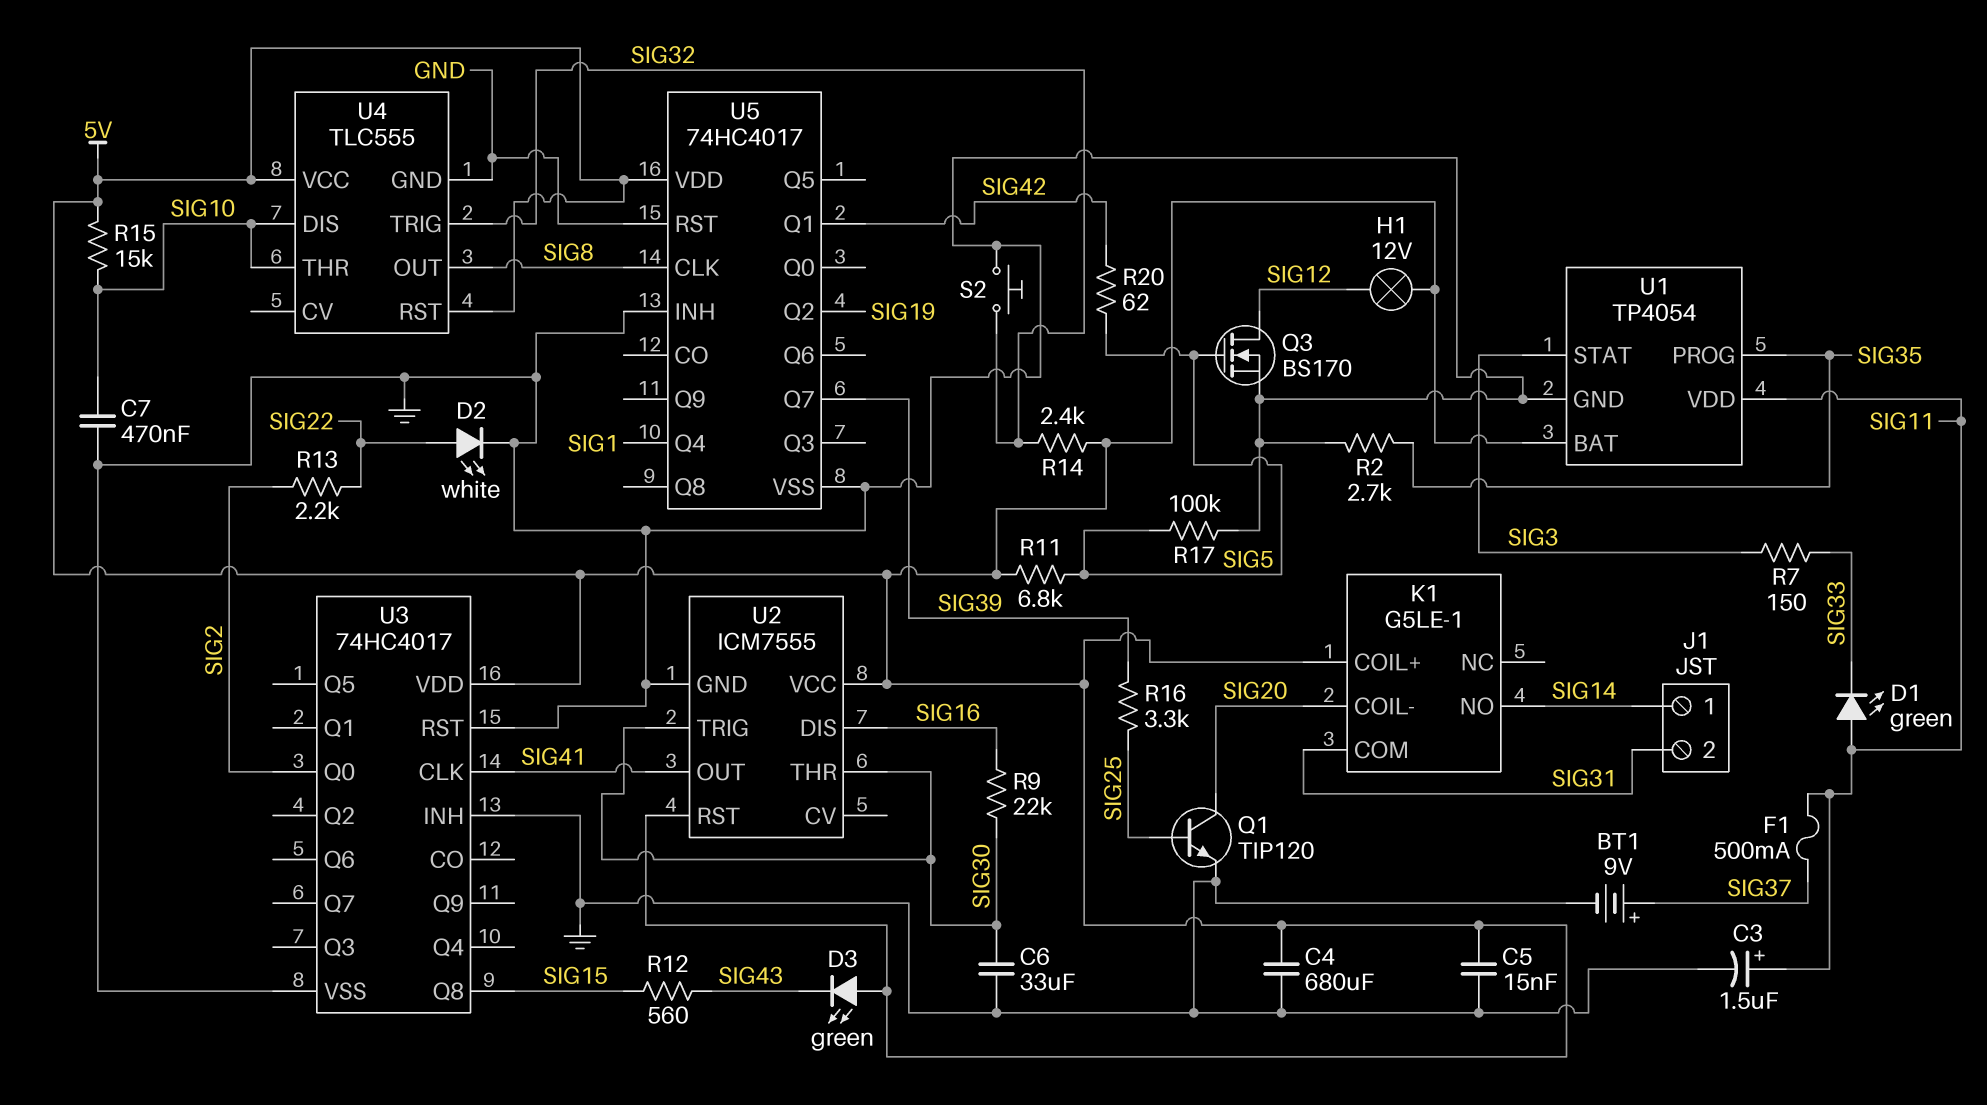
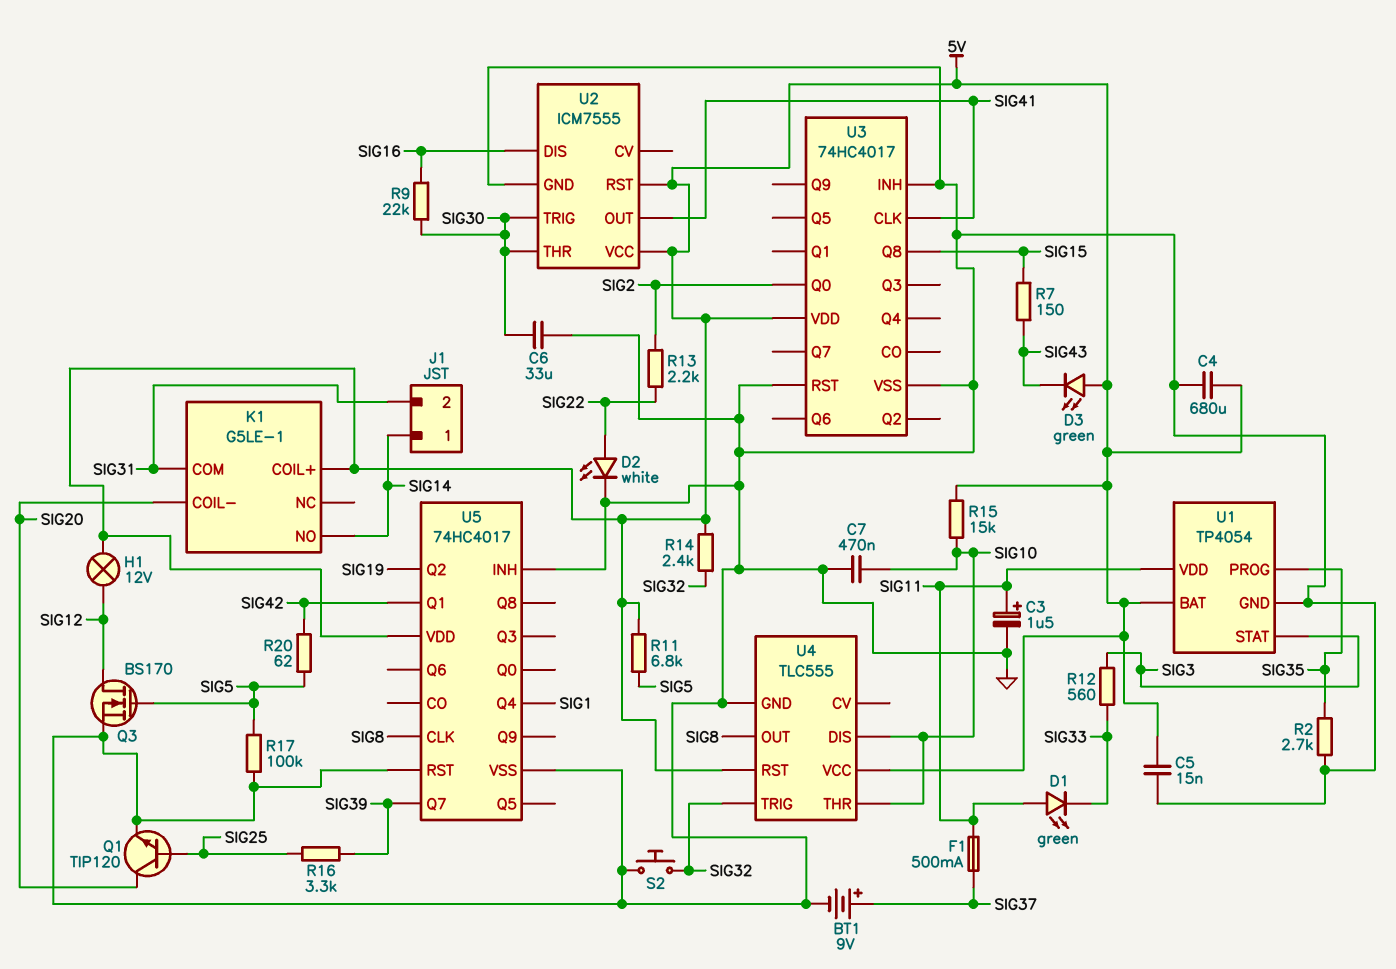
R7: 150 (SIG3, SIG33) -> 150 (SIG15, SIG43)
R12: 560 (SIG15, SIG43) -> 560 (SIG3, SIG33)

